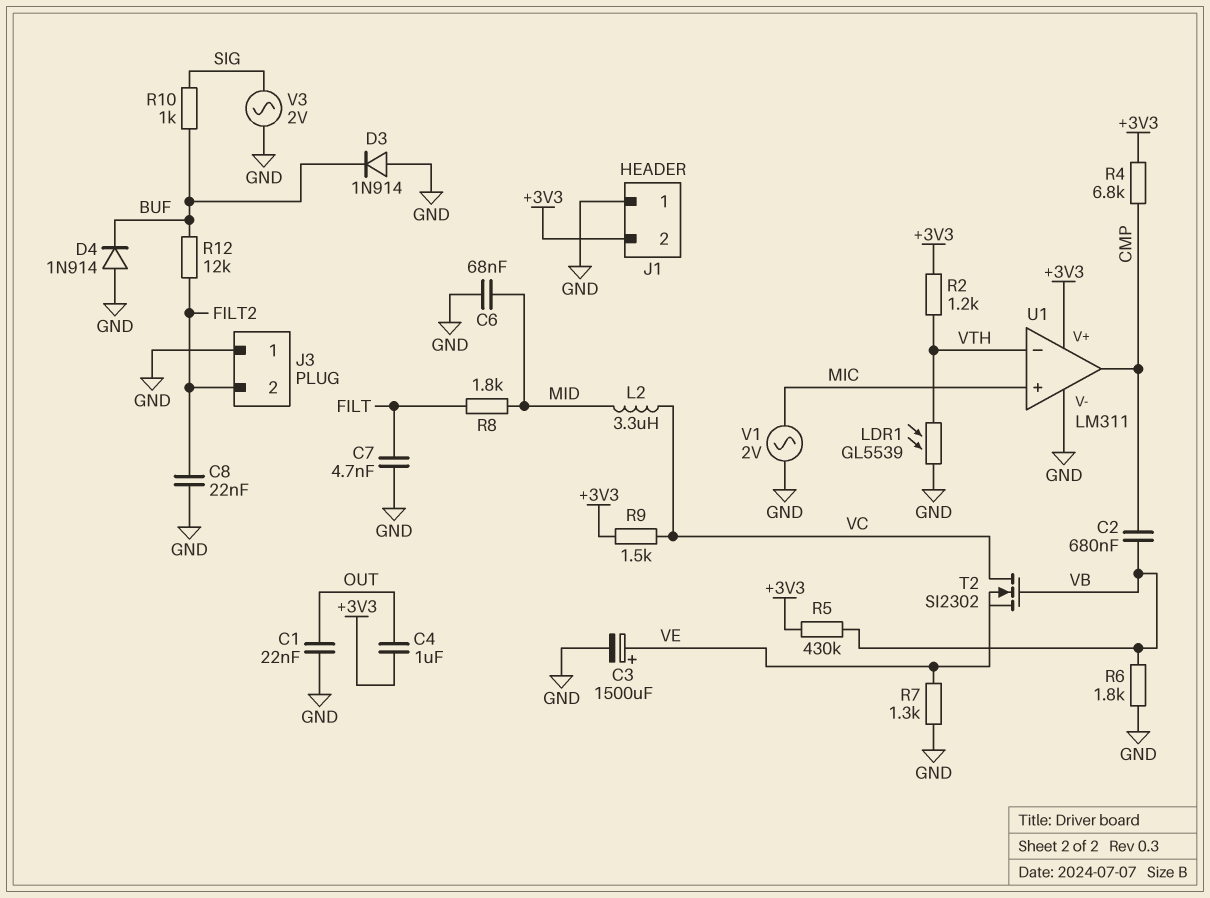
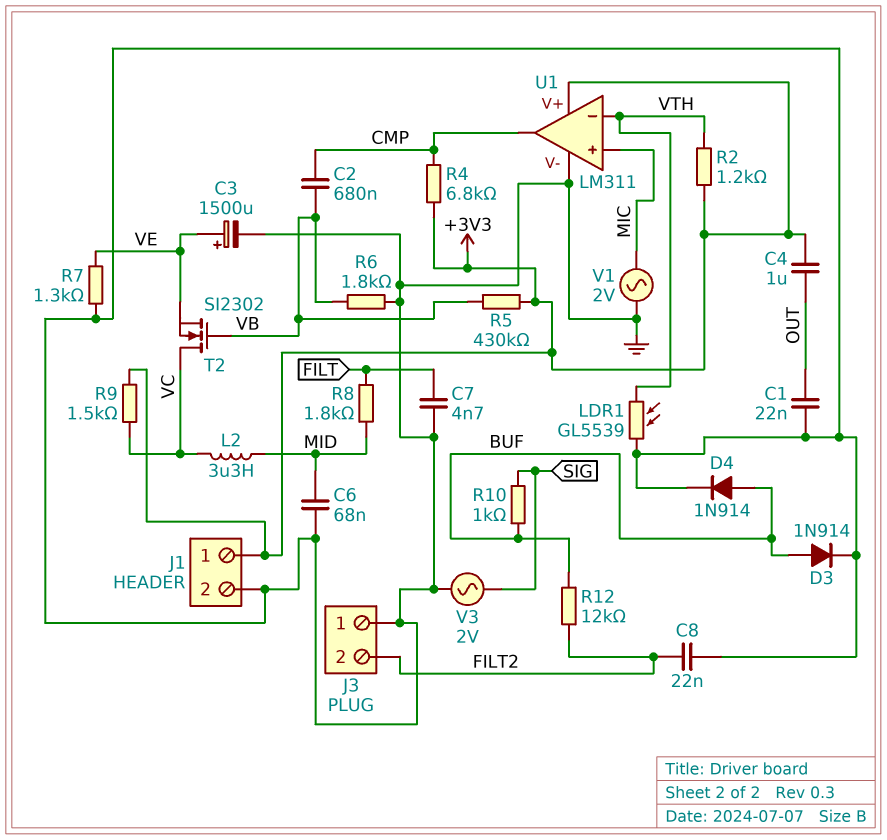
D3: diode 1N914 (A GND, K BUF) -> diode 1N914 (A BUF, K GND)
D4: diode 1N914 (A GND, K BUF) -> diode 1N914 (A BUF, K GND)
J1 pin 1: GND -> +3V3
J1 pin 2: +3V3 -> GND

